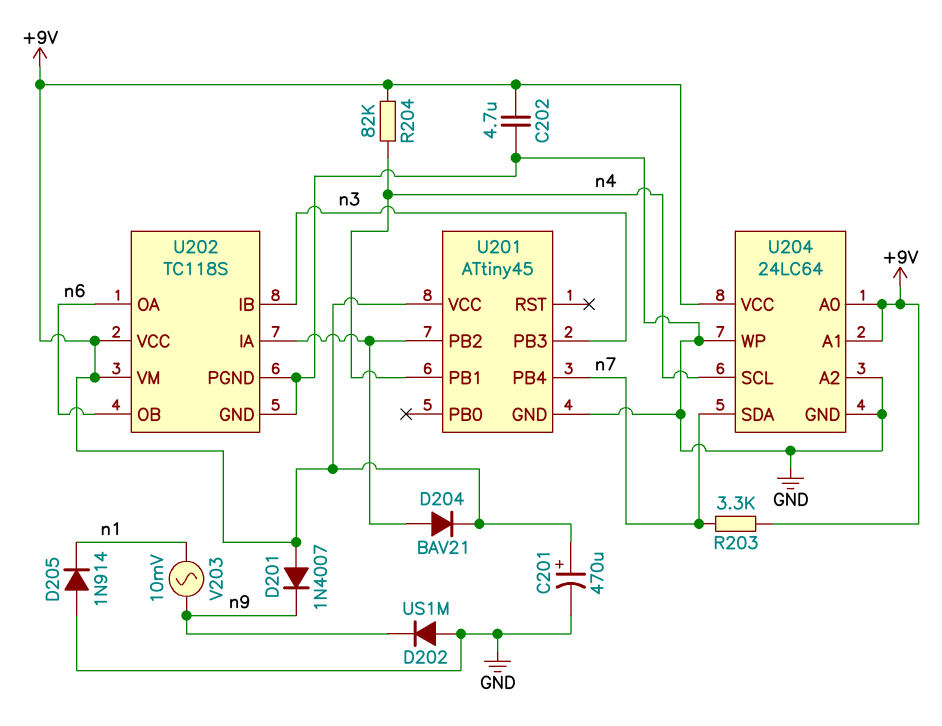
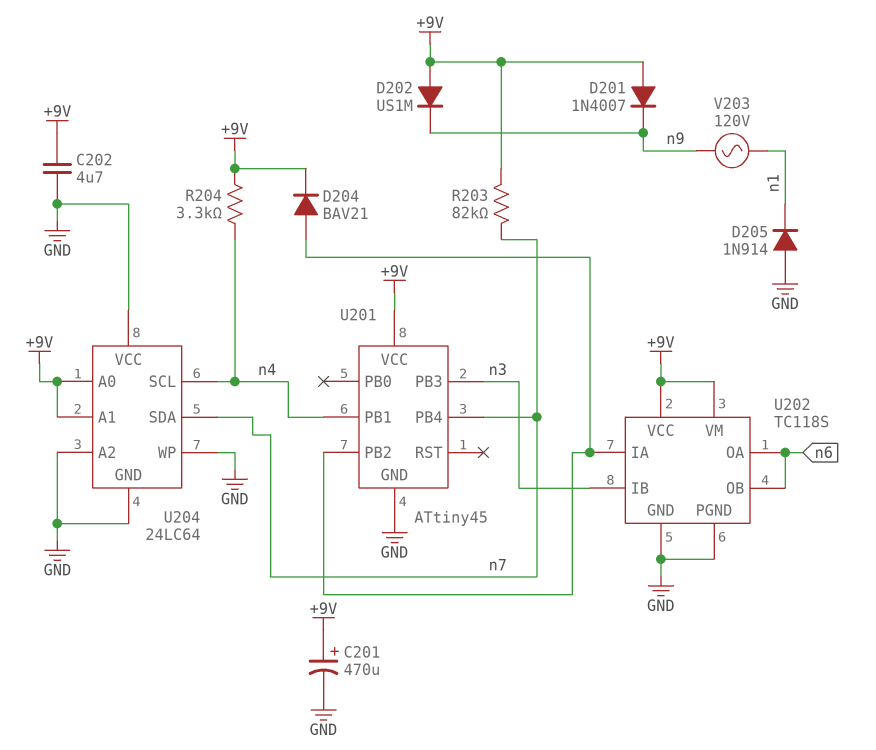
D202: diode US1M (A GND, K n9) -> diode US1M (A +9V, K n9)
R203: 3.3k (+9V, n7) -> 82k (+9V, n7)
R204: 82k (+9V, n4) -> 3.3k (+9V, n4)
U204 pin VCC: +9V -> GND
V203: AC 10mV (n1, n9) -> AC 120V (n1, n9)

